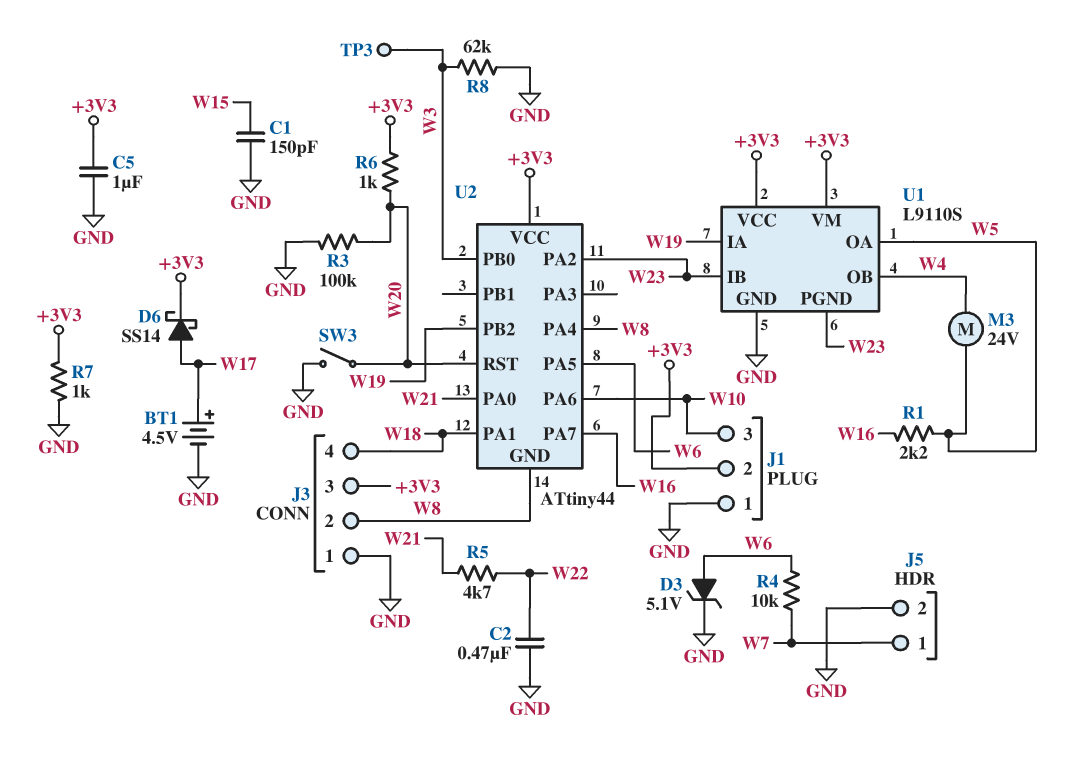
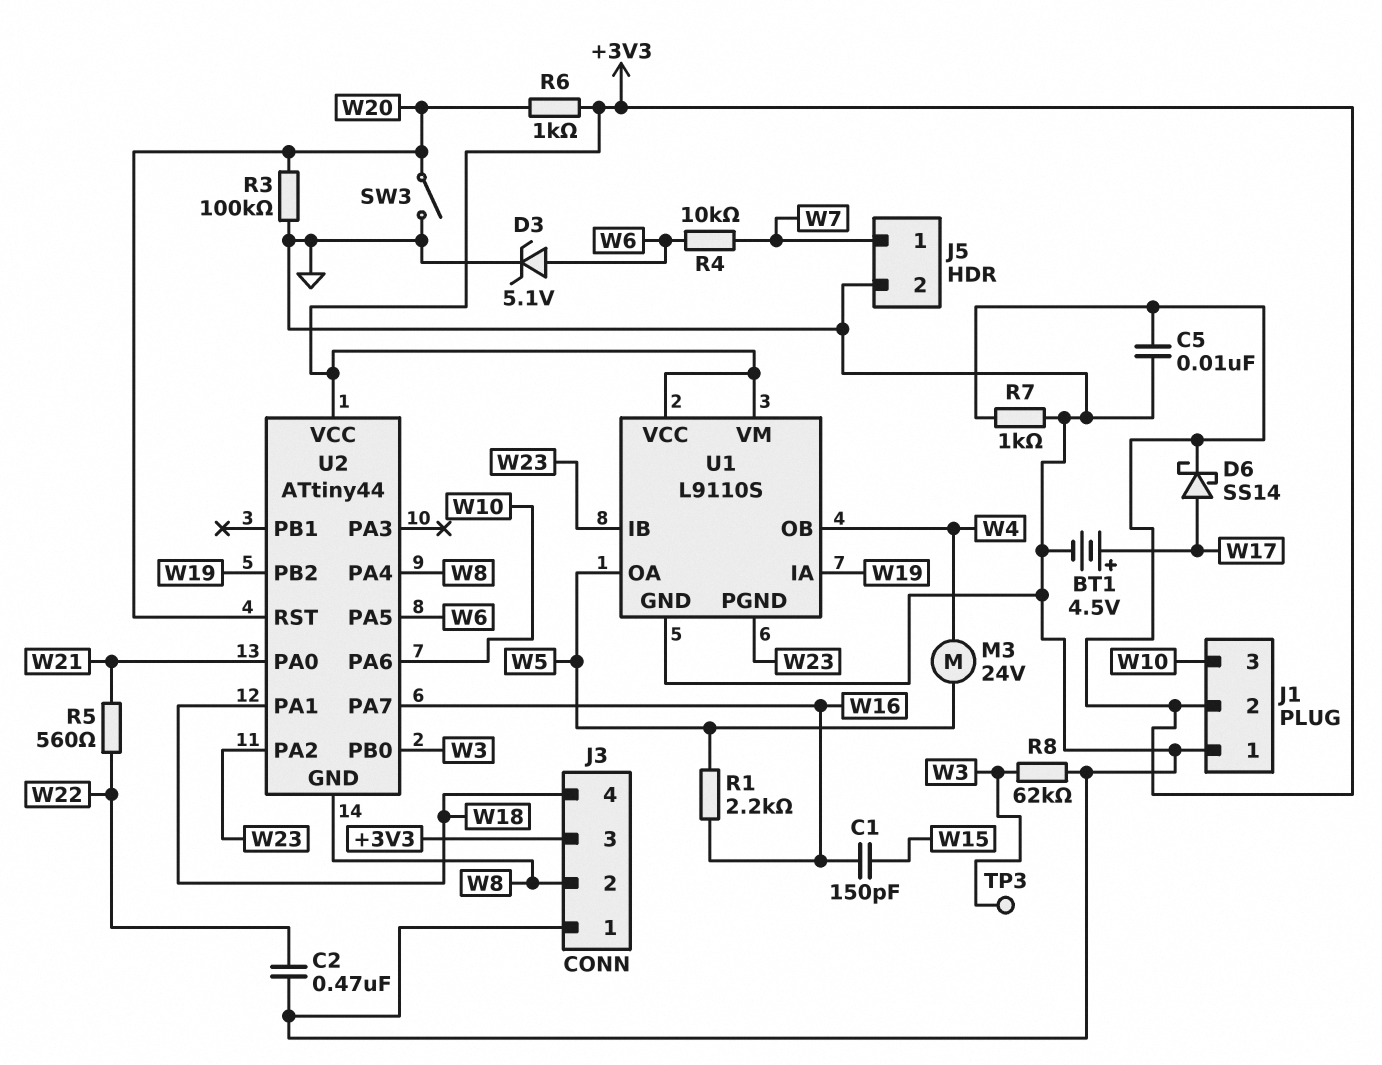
C1: 150pF (GND, W15) -> 150pF (W15, W16)
C5: 1uF (+3V3, GND) -> 10nF (+3V3, GND)
R5: 4.7k (W21, W22) -> 560 (W21, W22)

